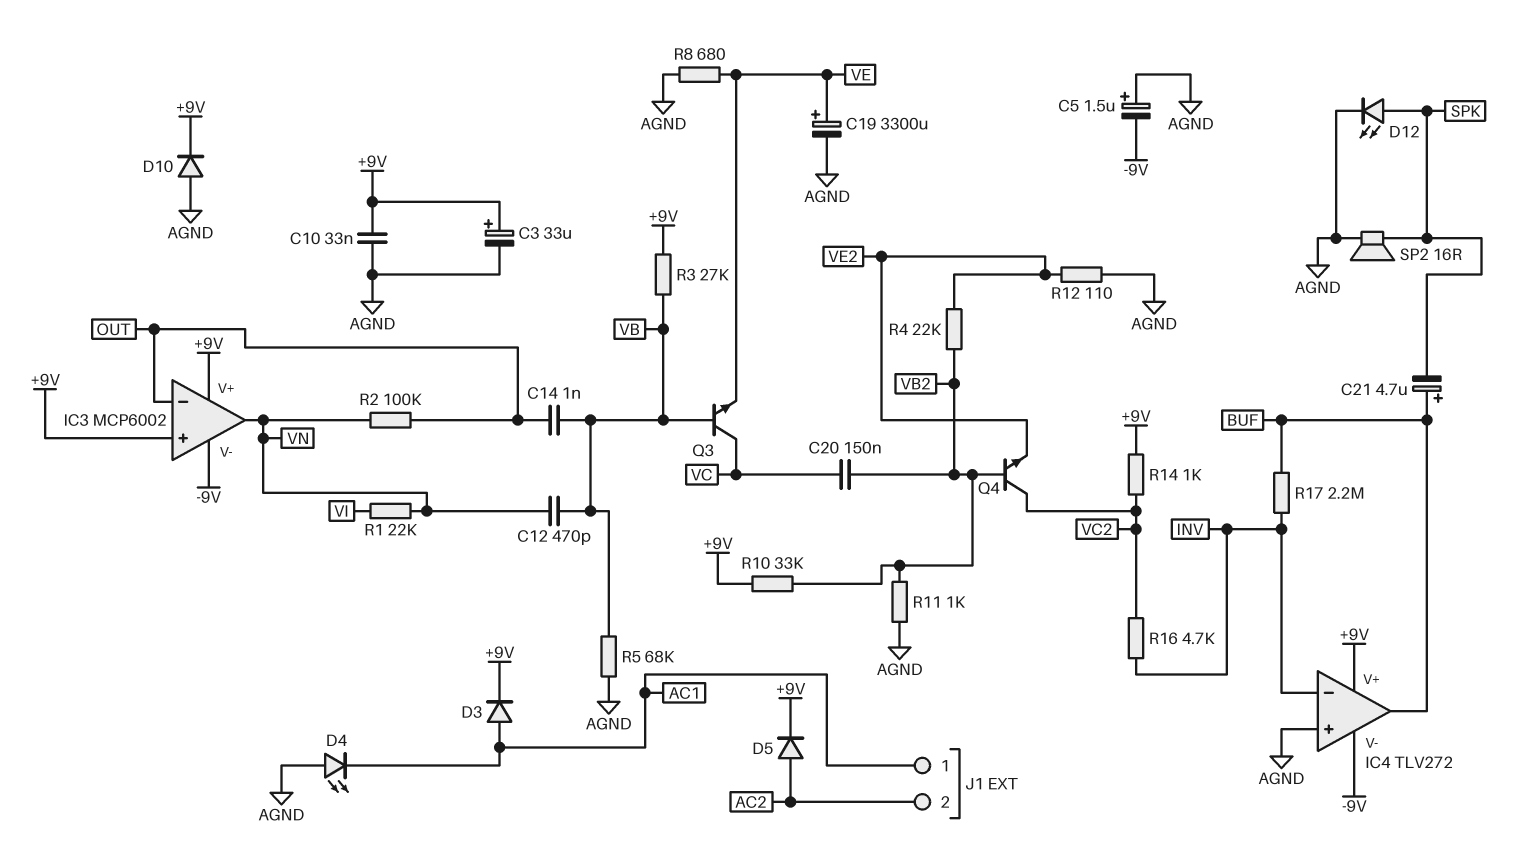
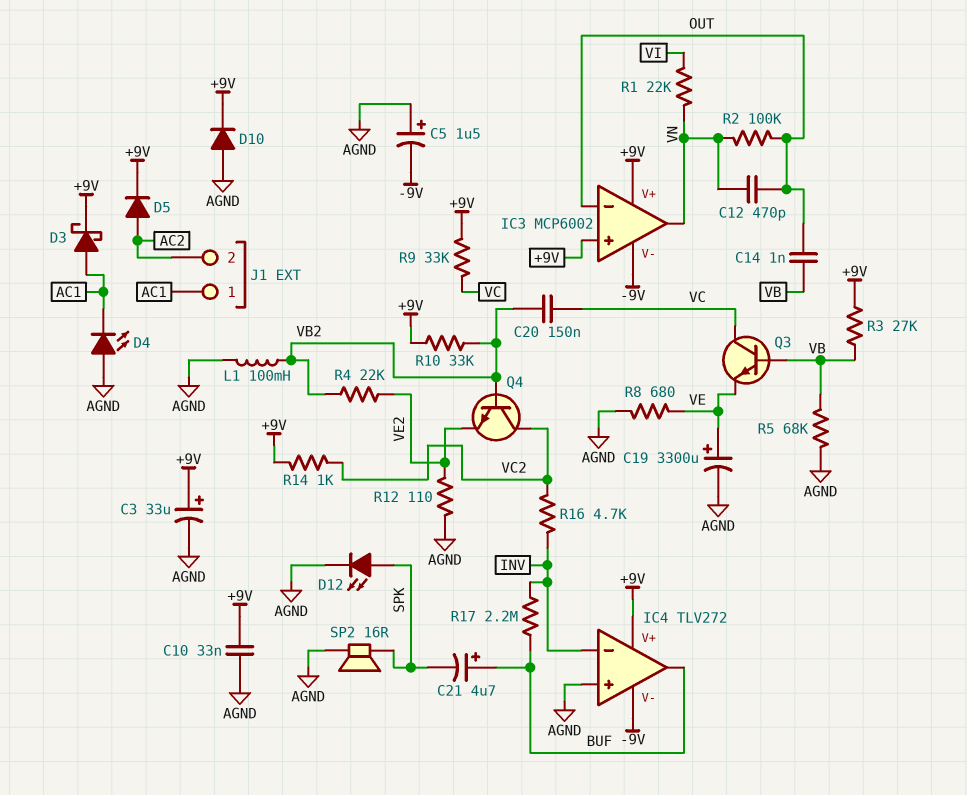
C12: 470pF (VB, VN) -> 470pF (OUT, VN)
D3: diode (A AC1, K +9V) -> schottky (A AC1, K +9V)
L1: none -> 100mH (AGND, VB2)
R9: none -> 33k (+9V, VC)
R11: 1k (AGND, VB2) -> none

